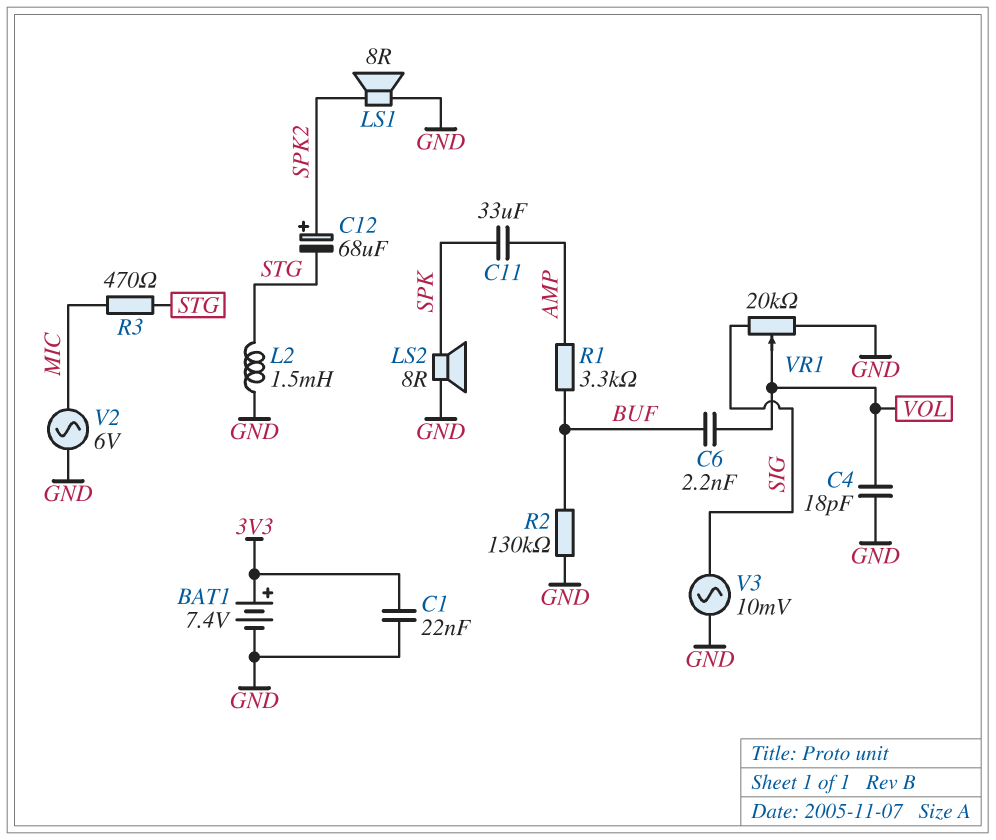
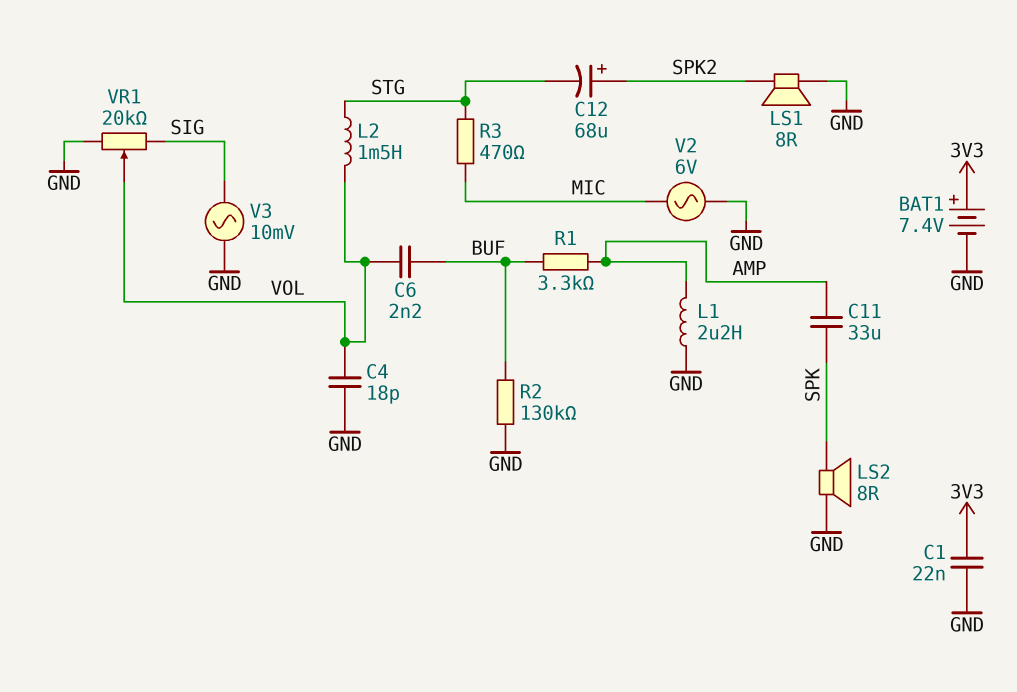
L1: none -> 2.2uH (AMP, GND)
L2: 1.5mH (GND, STG) -> 1.5mH (STG, VOL)

